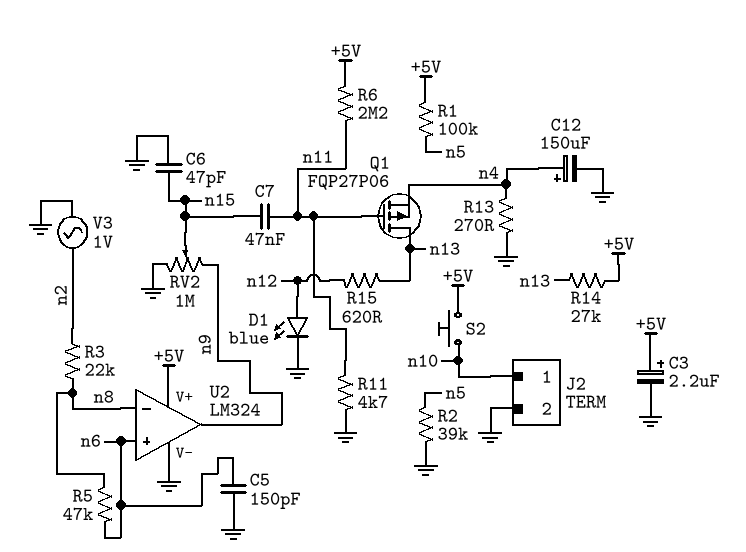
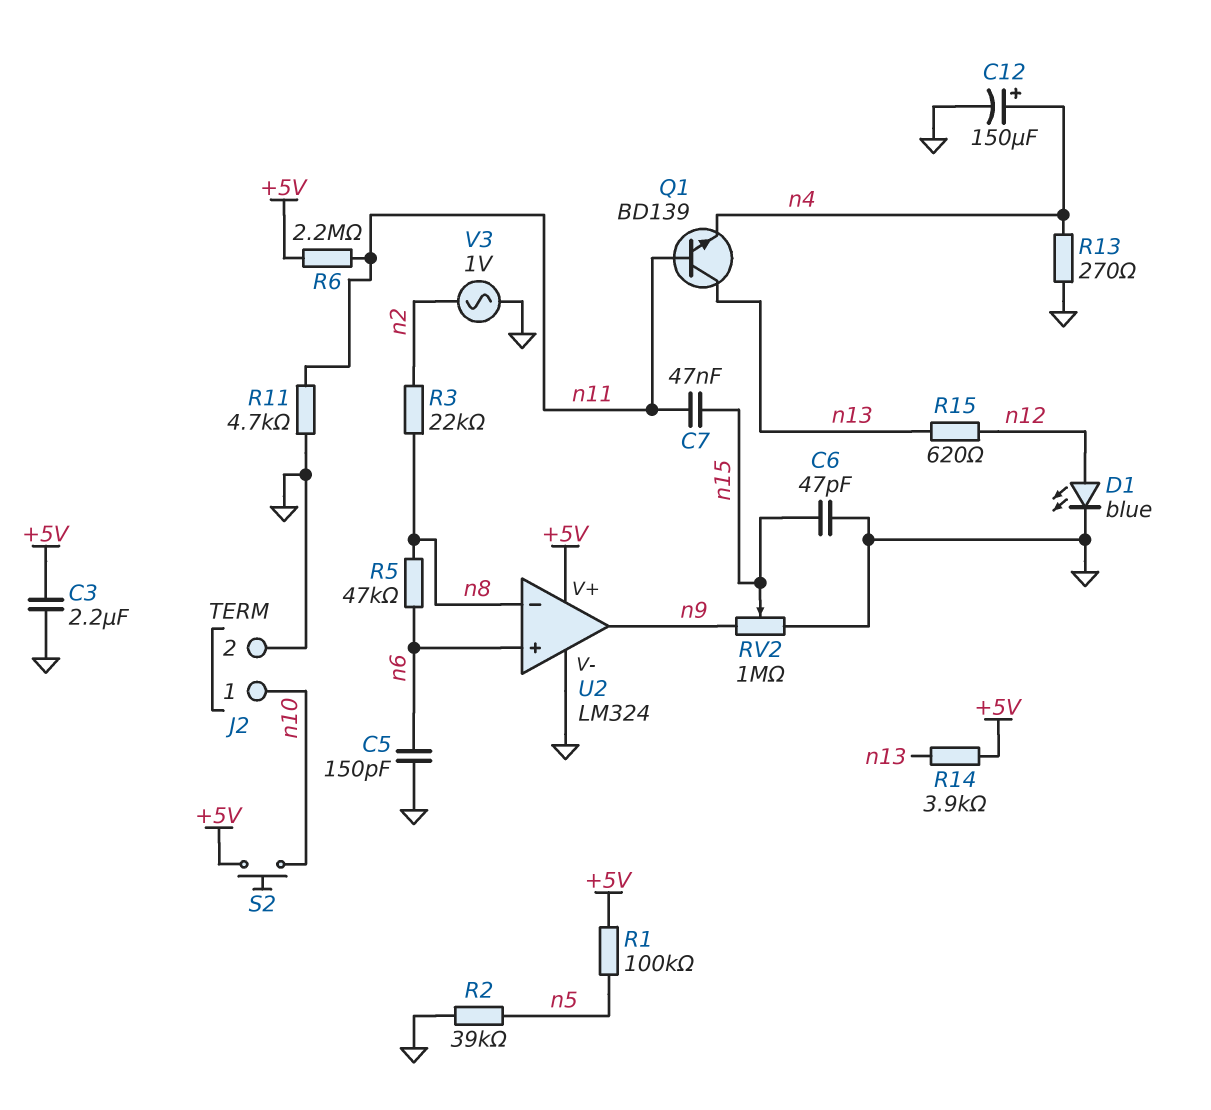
C3: 2.2uF (plus +5V, minus GND) -> 2.2uF (+5V, GND)
Q1: PMOS FQP27P06 (G n11, D n13, S n4) -> NPN BD139 (B n11, C n13, E n4)
R14: 27k (+5V, n13) -> 3.9k (+5V, n13)

